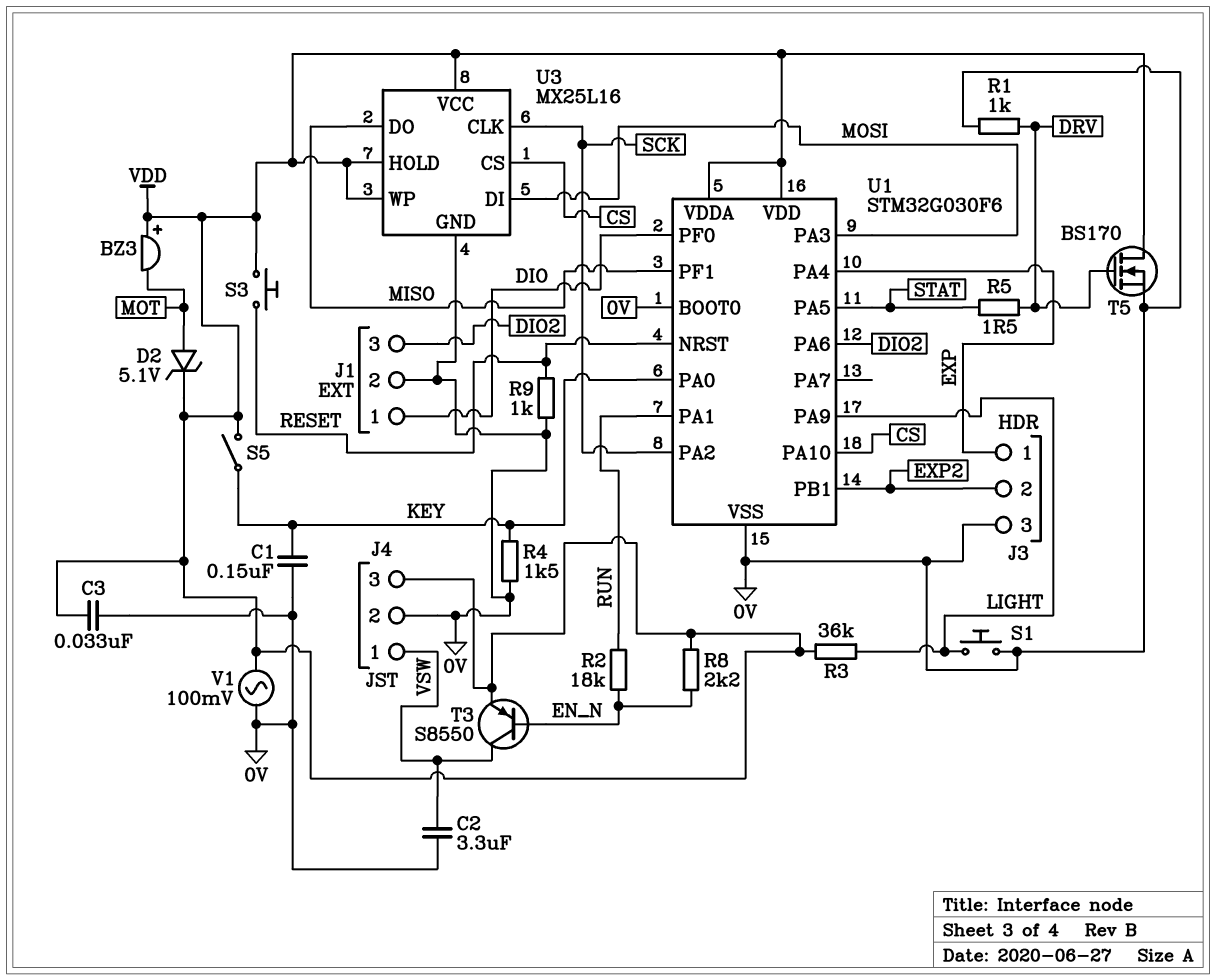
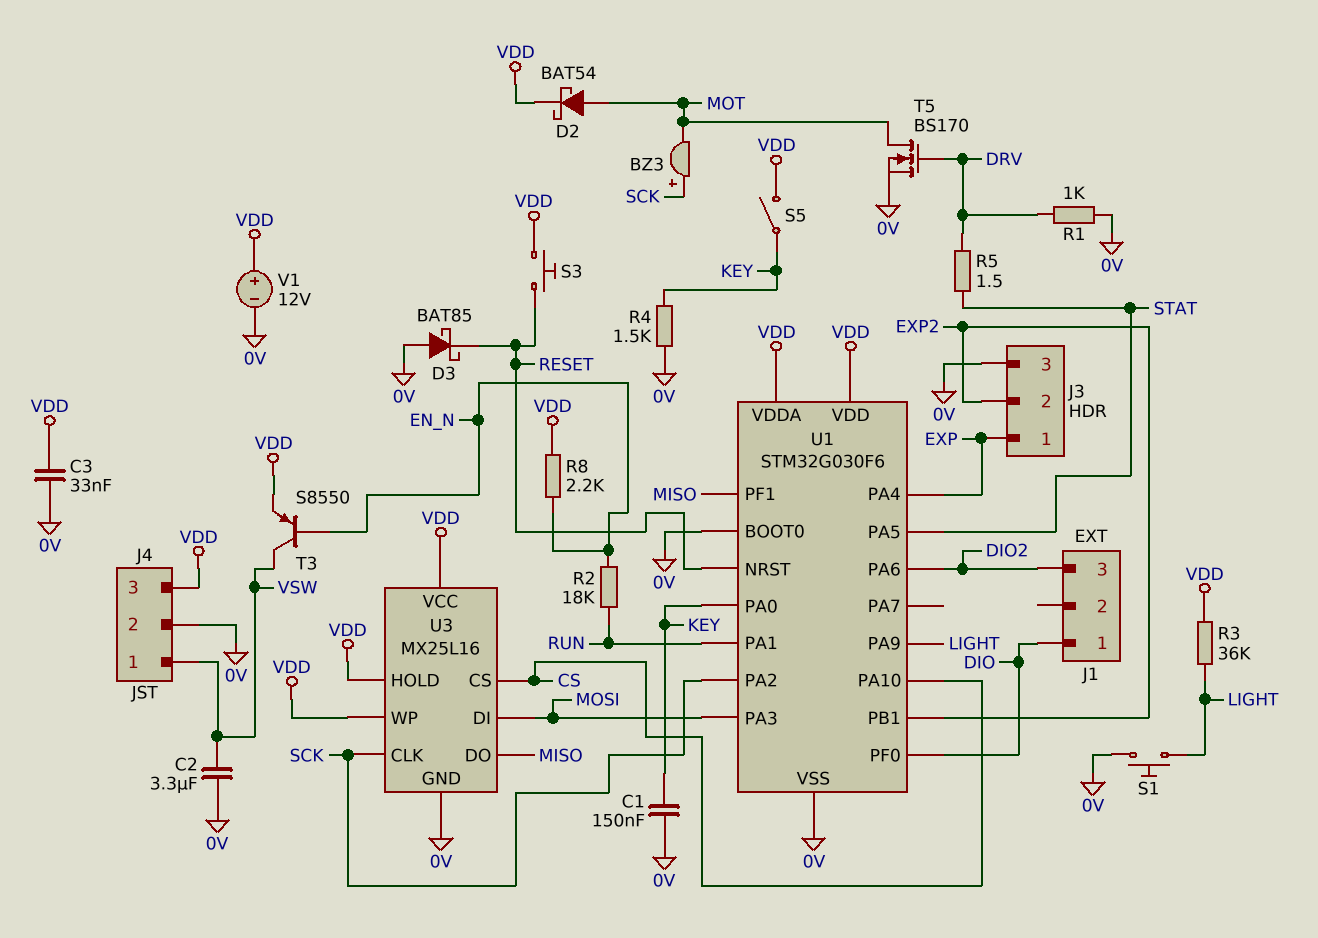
BZ3: buzzer (plus VDD, minus MOT) -> buzzer (plus SCK, minus MOT)
D2: zener 5.1V (A MOT, K VDD) -> schottky BAT54 (A MOT, K VDD)
D3: none -> schottky BAT85 (A 0V, K RESET)
J1 pin 2: 0V -> none
R9: 1k (0V, RESET) -> none
T5: NMOS BS170 (G DRV, D VDD, S 0V) -> NMOS BS170 (G DRV, D MOT, S 0V)
V1: AC 100mV (0V, VDD) -> 12V (plus VDD, minus 0V)

